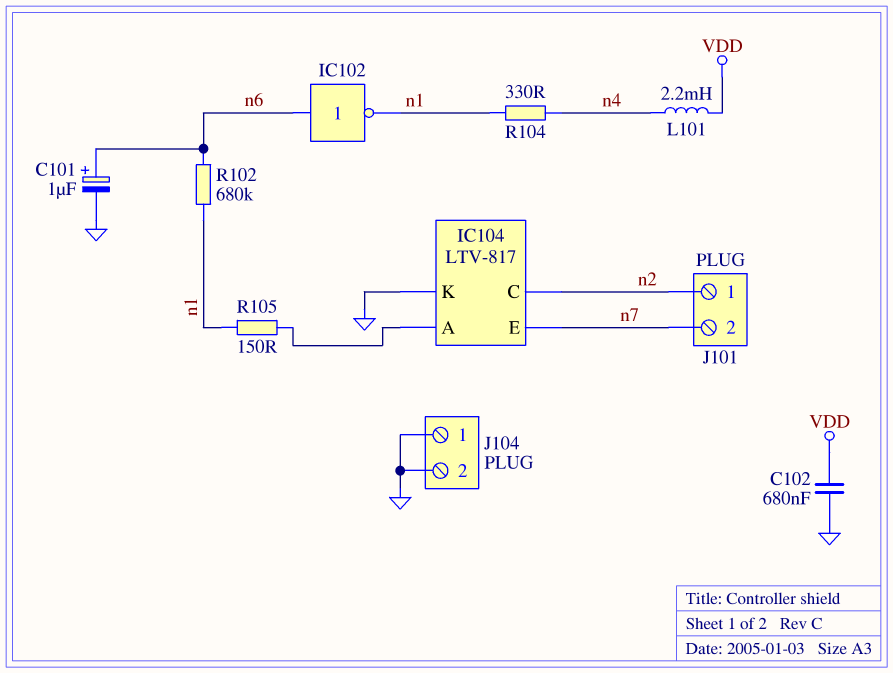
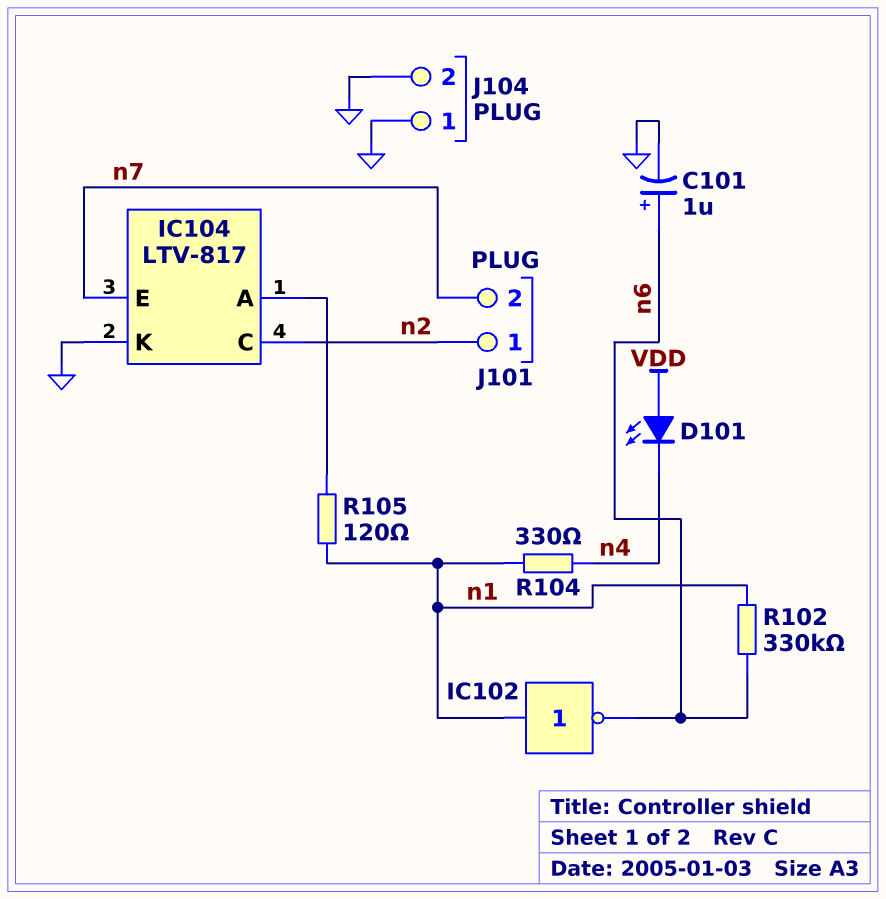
C102: 680nF (GND, VDD) -> none
D101: none -> LED (A VDD, K n4)
IC102: NOT (in n6, out n1) -> NOT (in n1, out n6)
L101: 2.2mH (VDD, n4) -> none
R102: 680k (n1, n6) -> 330k (n1, n6)
R105: 150 (IC104/A, n1) -> 120 (IC104/A, n1)

